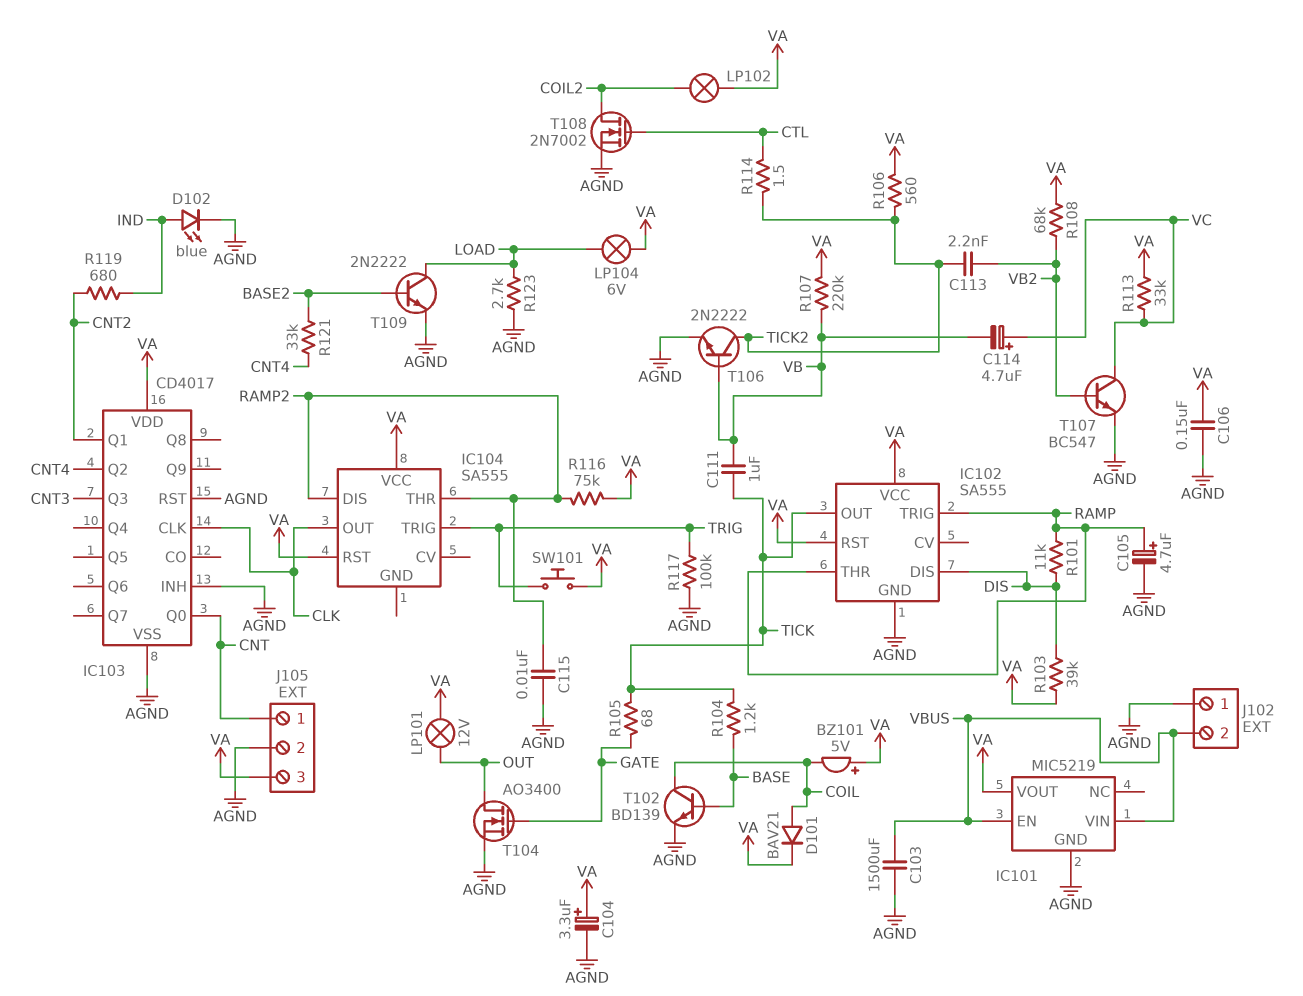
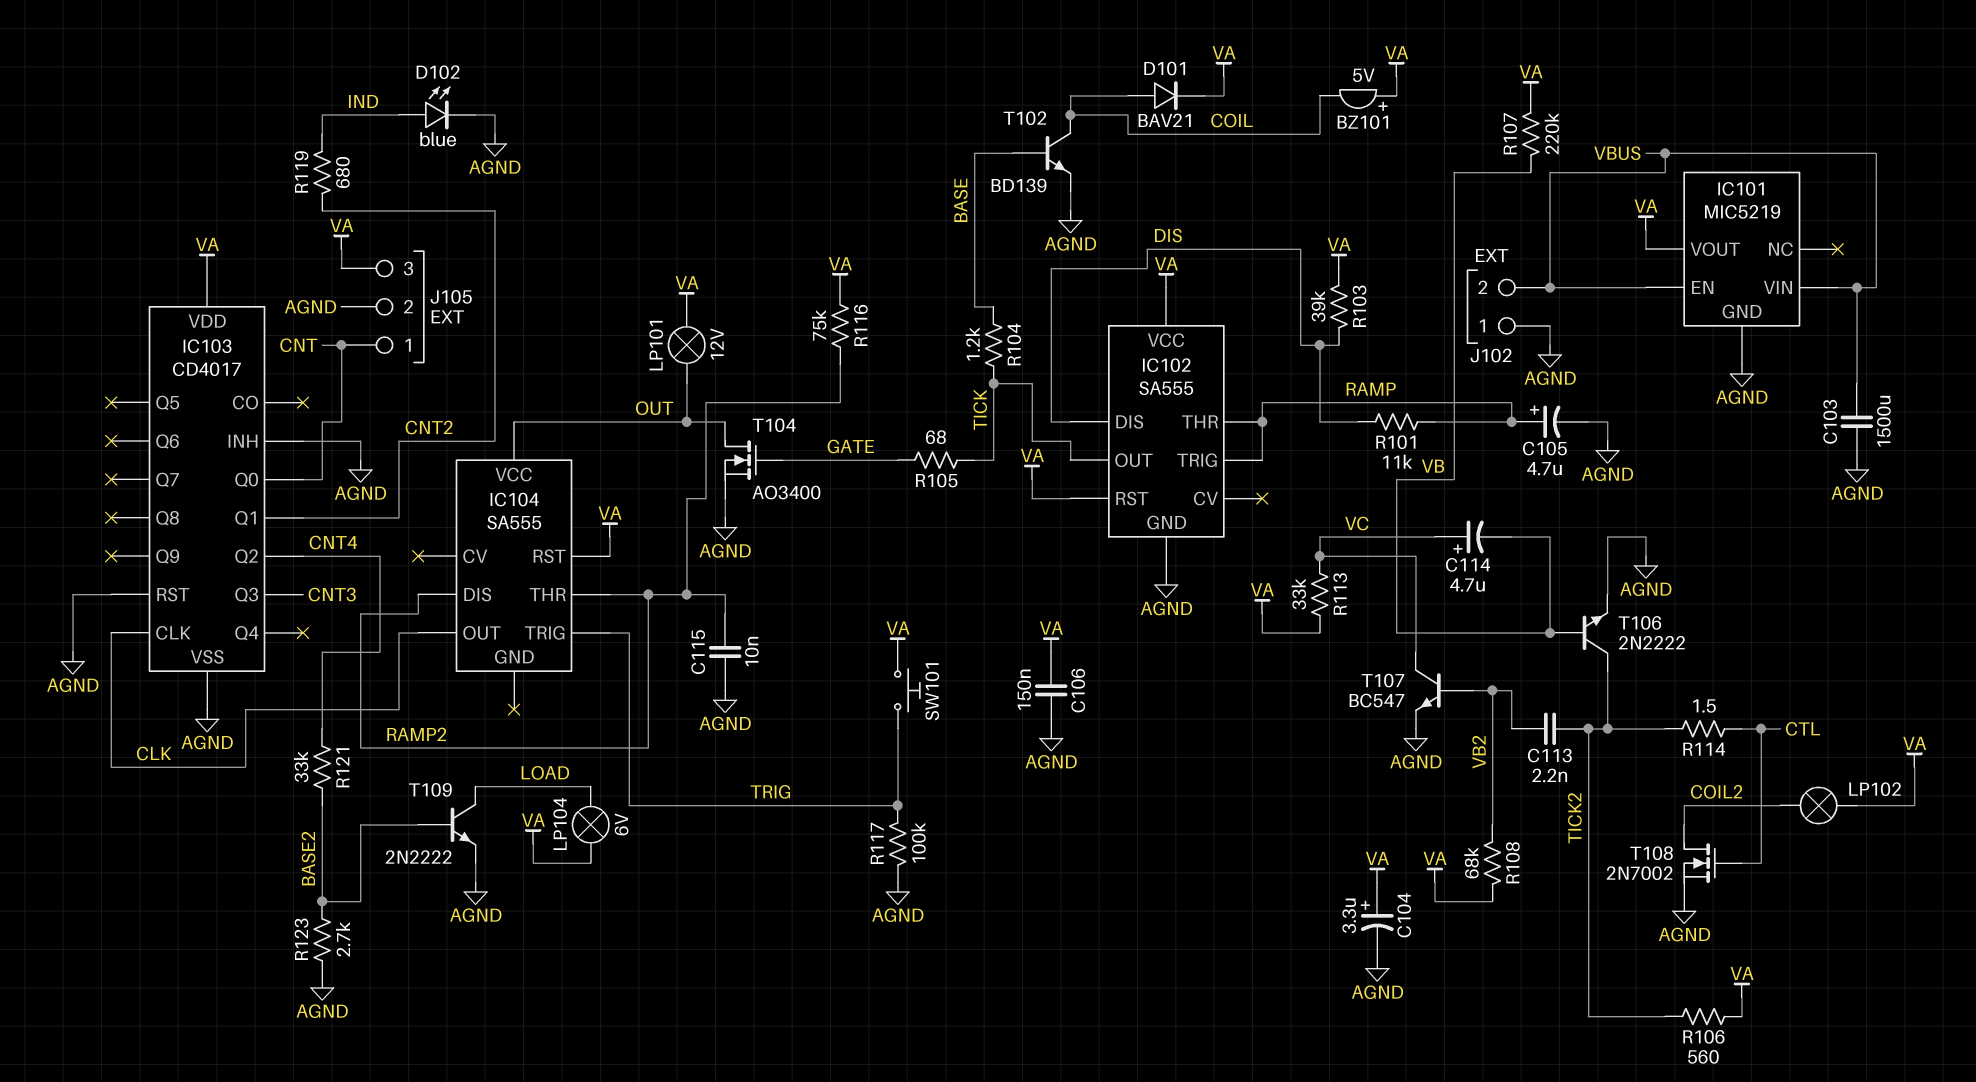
C111: 1uF (TICK, VB) -> none
IC104 pin VCC: VA -> OUT
R123: 2.7k (AGND, LOAD) -> 2.7k (AGND, BASE2)

